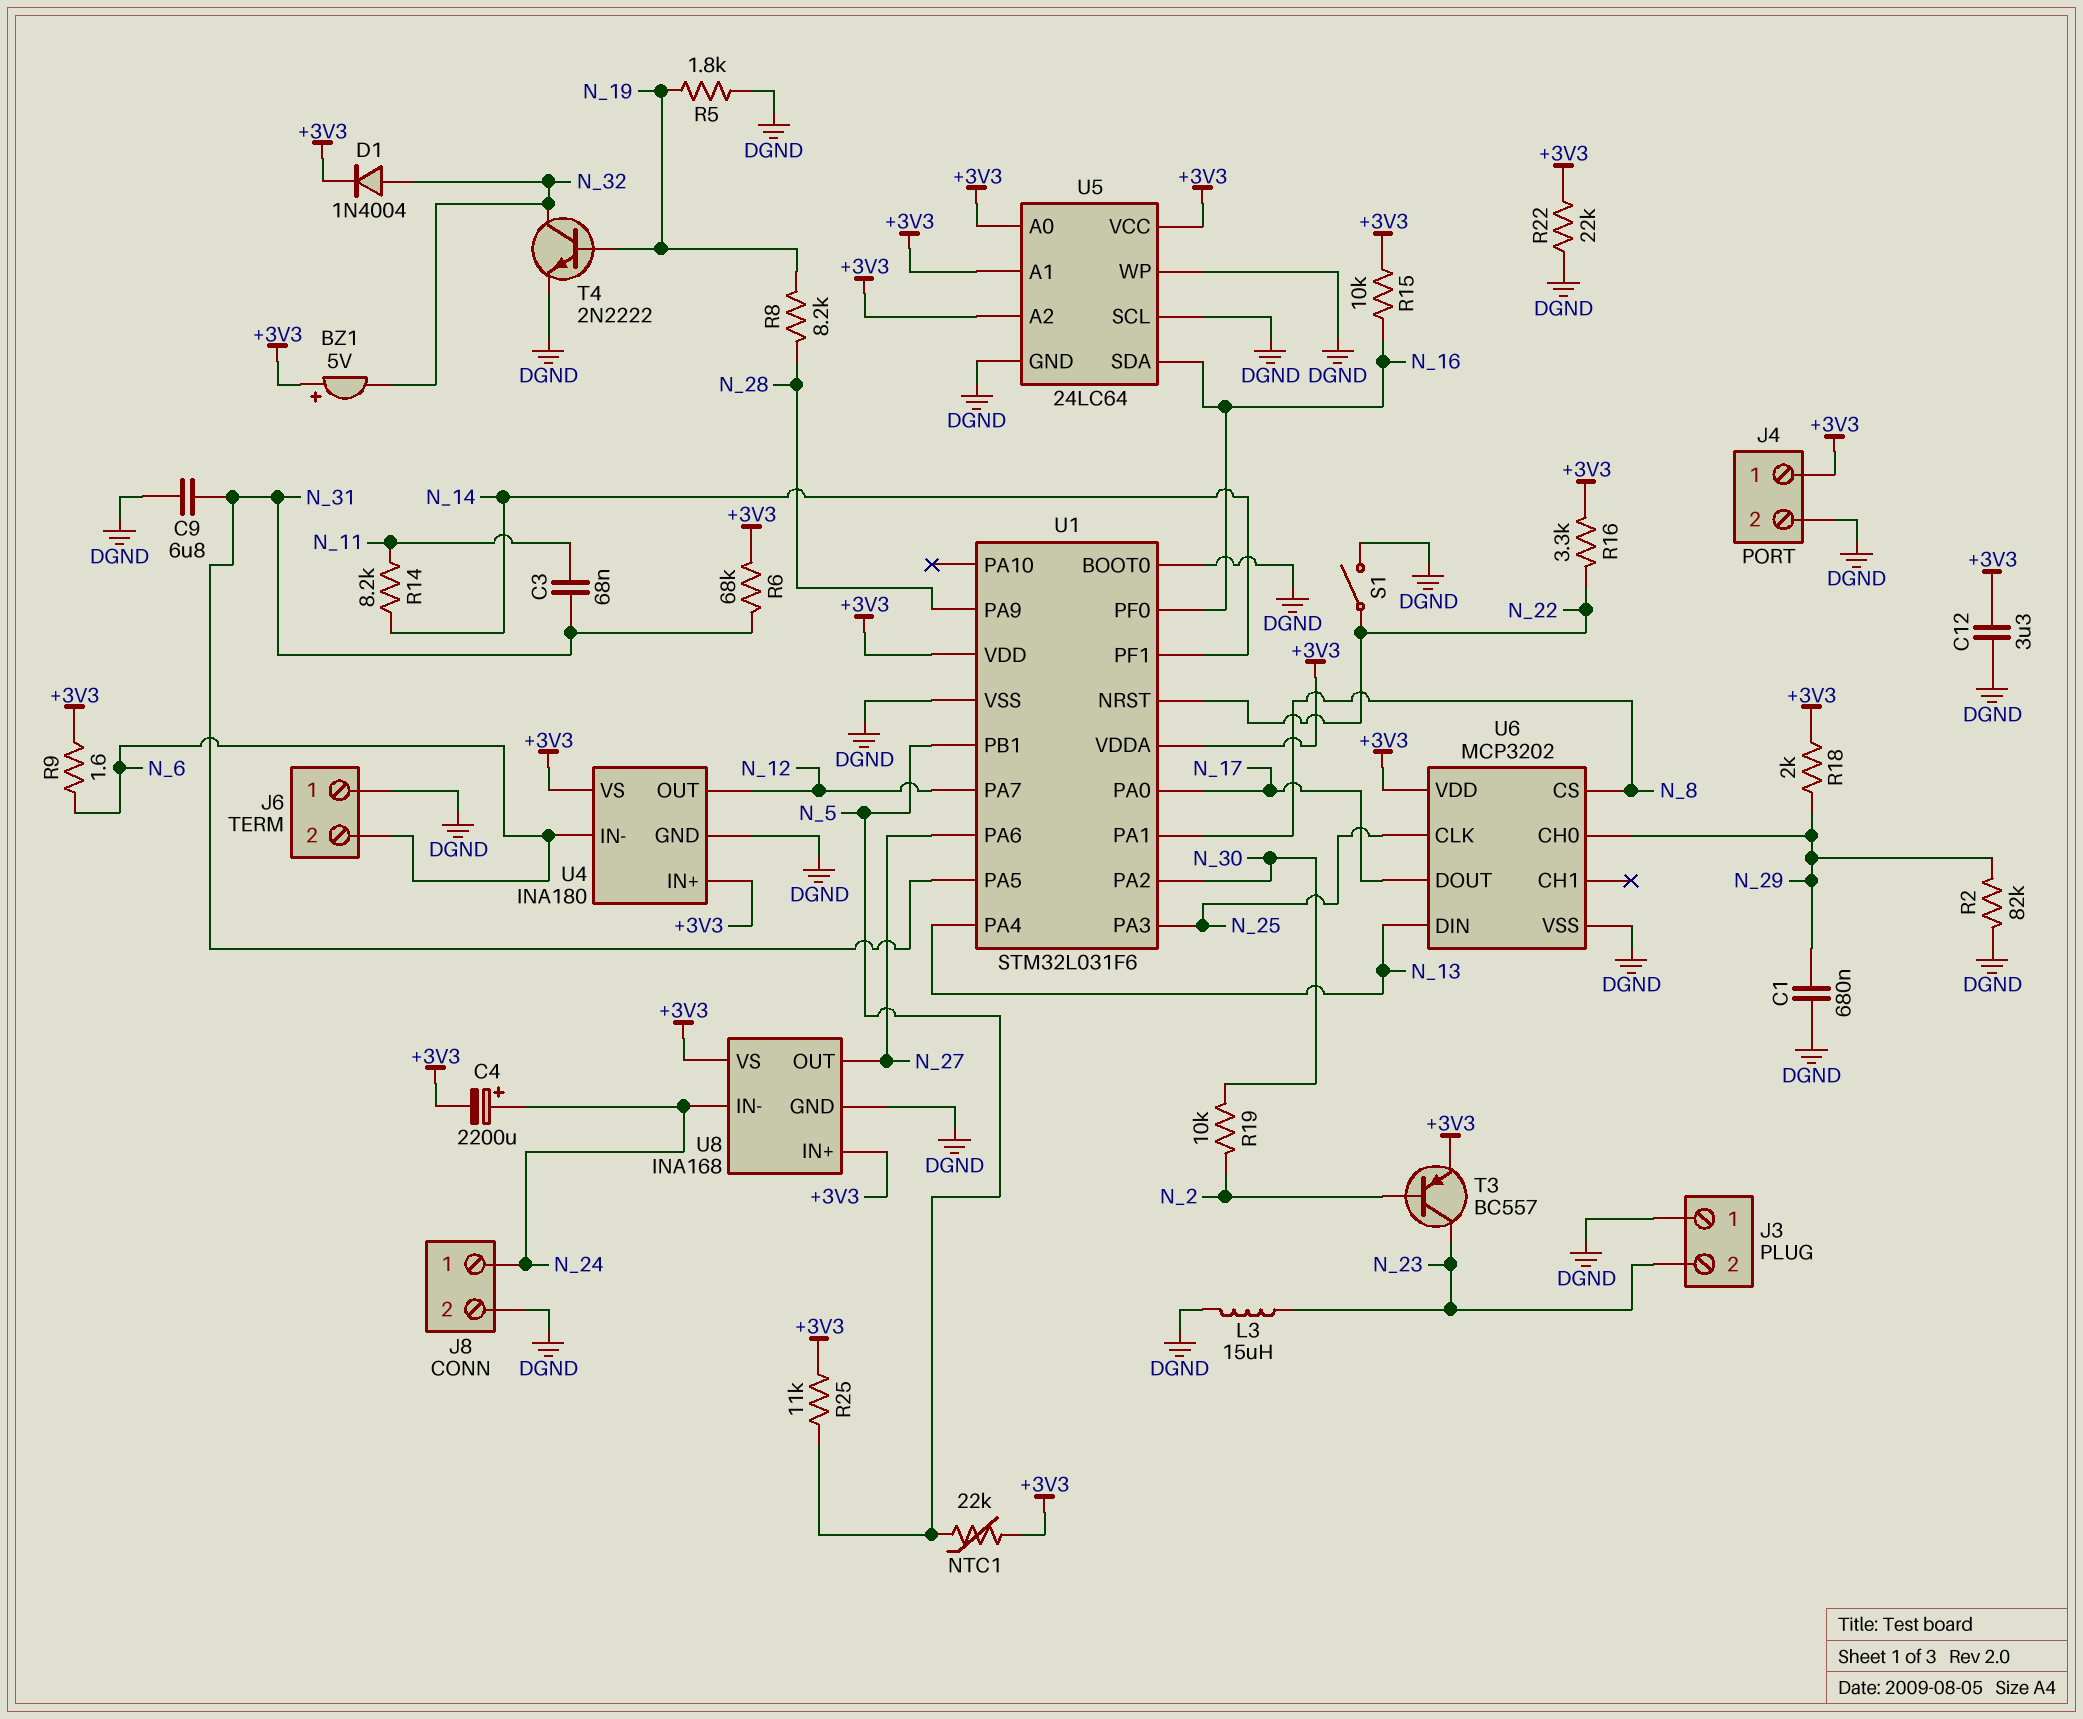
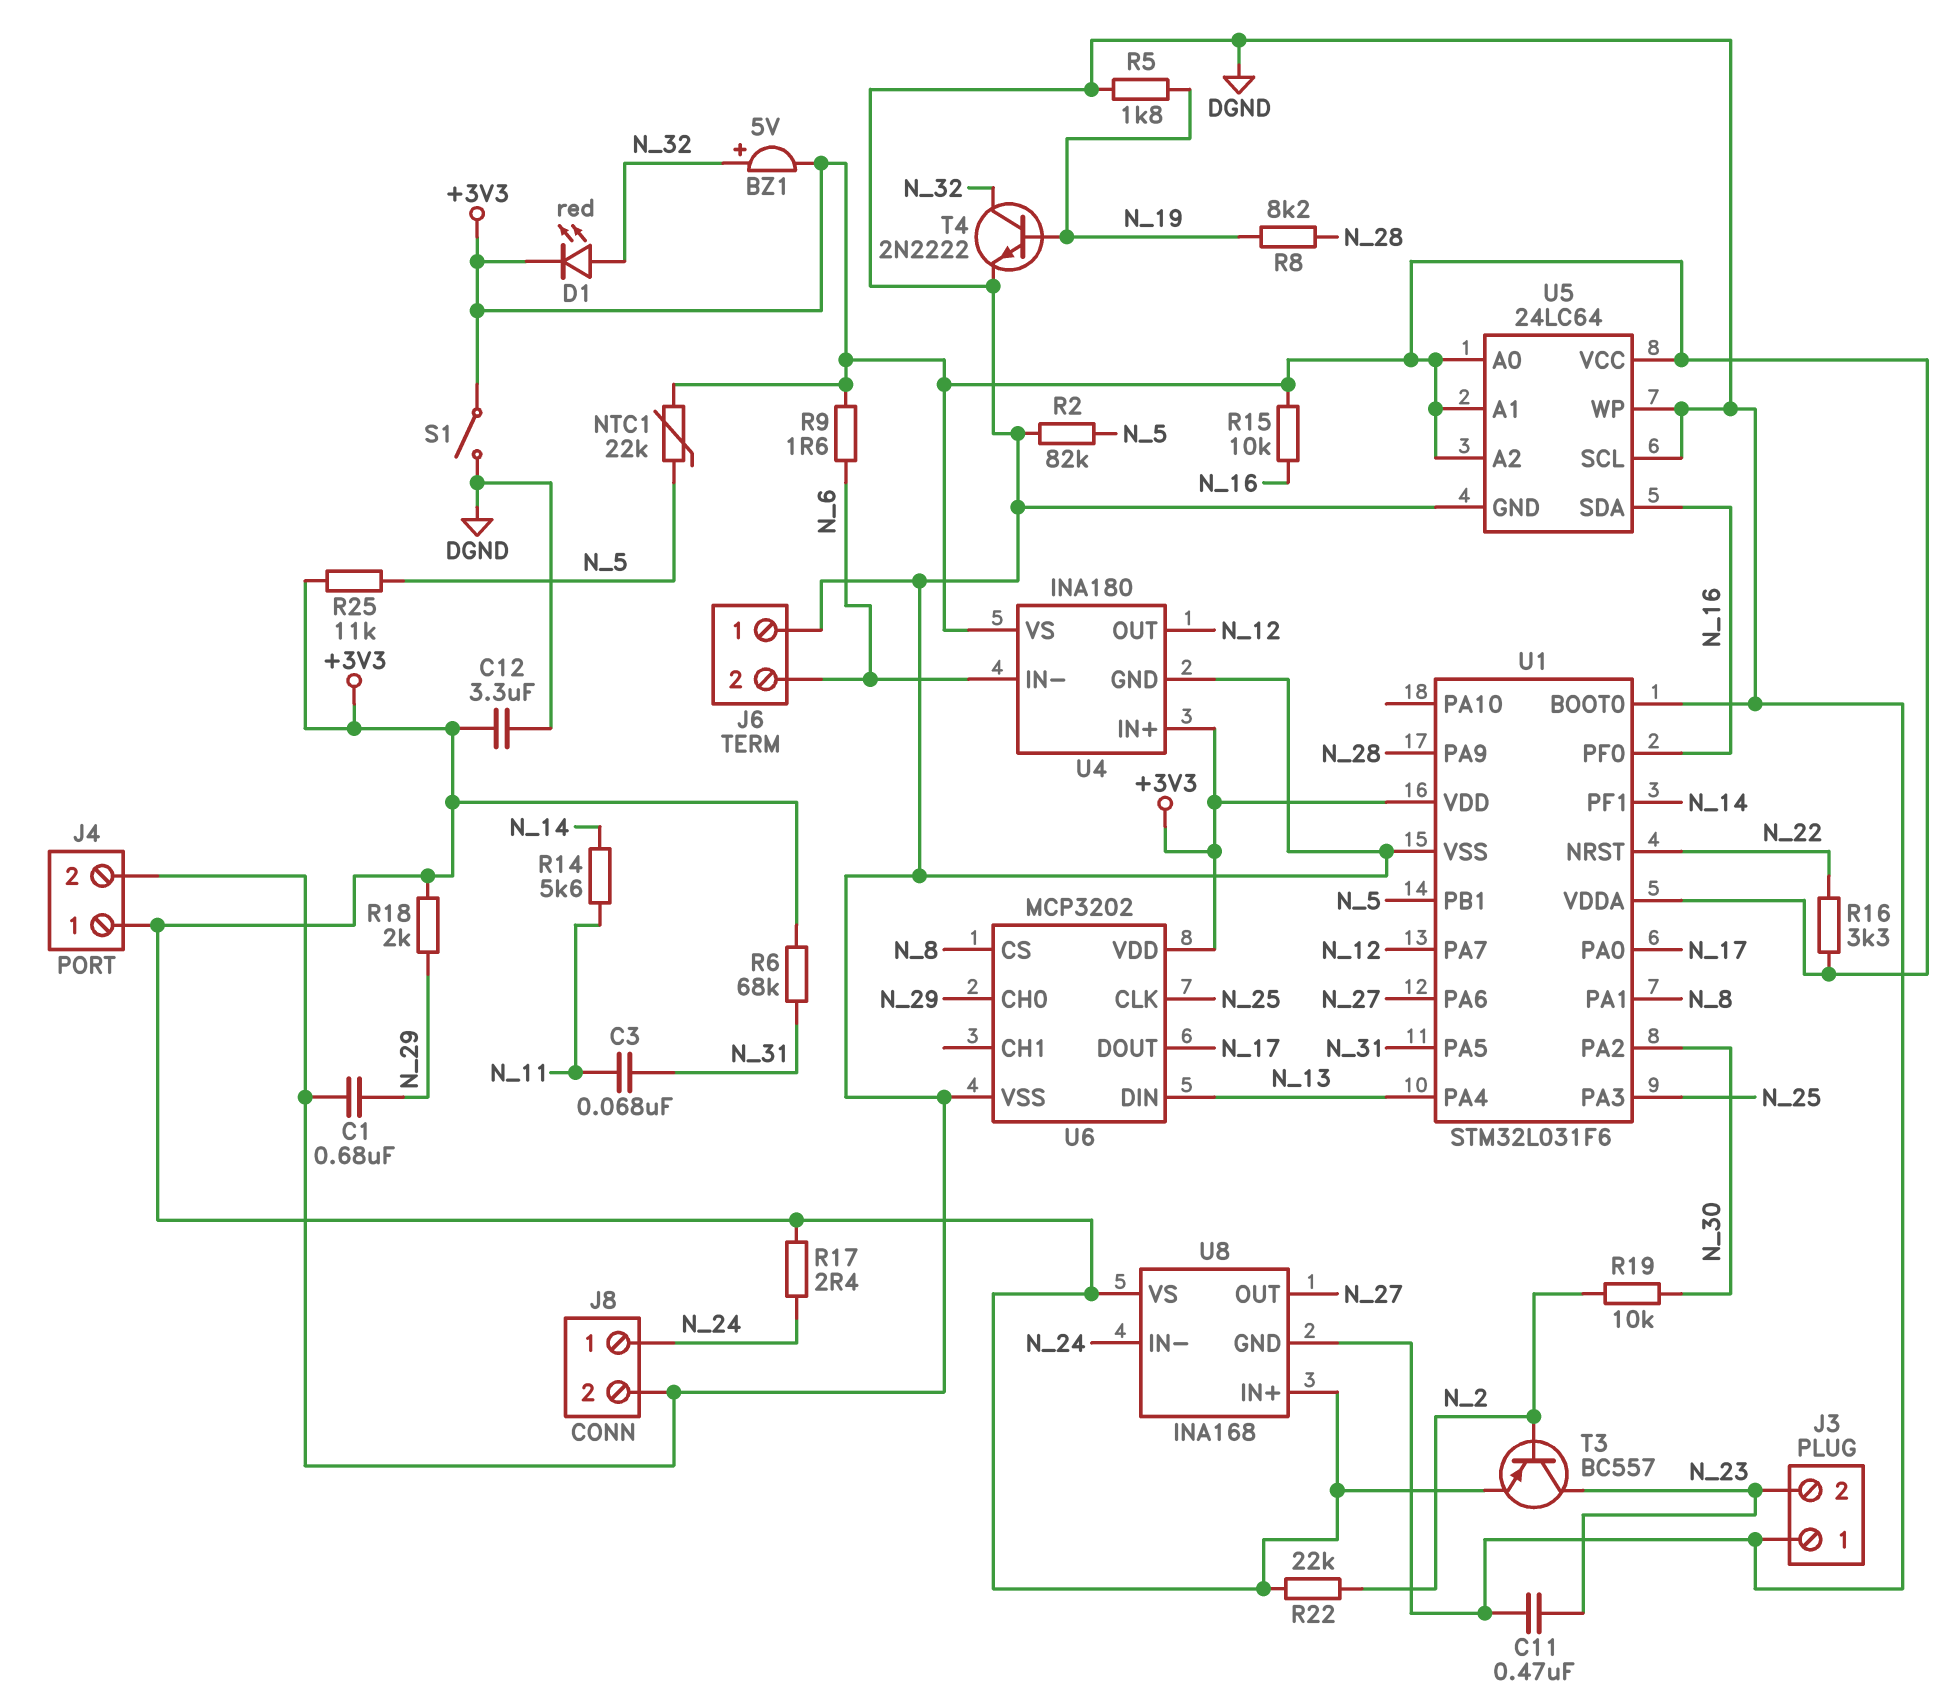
BZ1: buzzer 5V (plus +3V3, minus N_32) -> buzzer 5V (plus N_32, minus +3V3)
C4: 2200uF (plus N_24, minus +3V3) -> none
C9: 6.8uF (DGND, N_31) -> none
C11: none -> 470nF (DGND, N_23)
D1: diode 1N4004 (A N_32, K +3V3) -> LED red (A N_32, K +3V3)
L3: 15uH (DGND, N_23) -> none
R2: 82k (DGND, N_29) -> 82k (DGND, N_5)
R14: 8.2k (N_11, N_14) -> 5.6k (N_11, N_14)
R17: none -> 2.4 (+3V3, N_24)
R22: 22k (+3V3, DGND) -> 22k (+3V3, N_2)
S1: switch (DGND, N_22) -> switch (+3V3, DGND)

